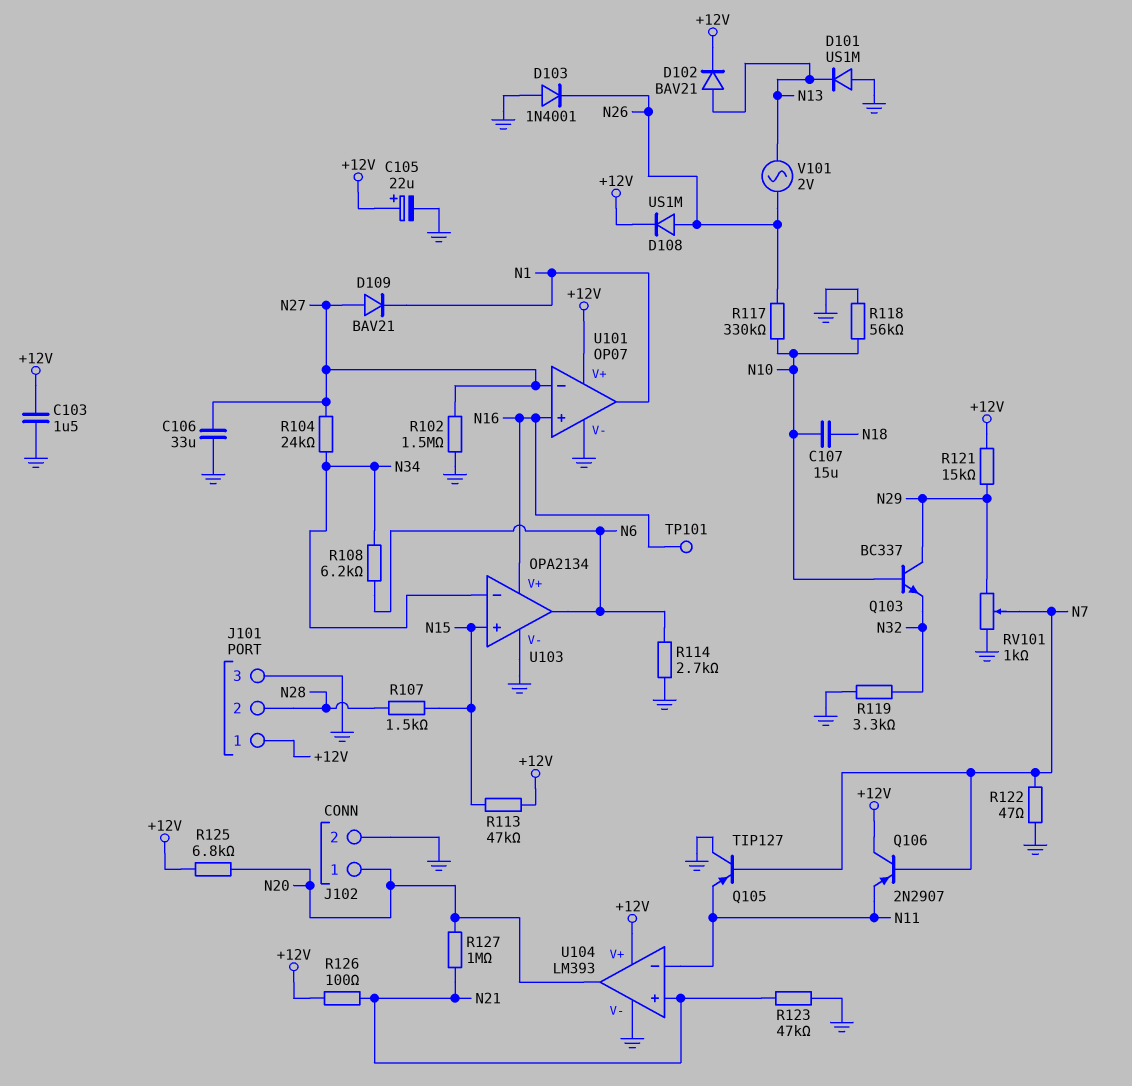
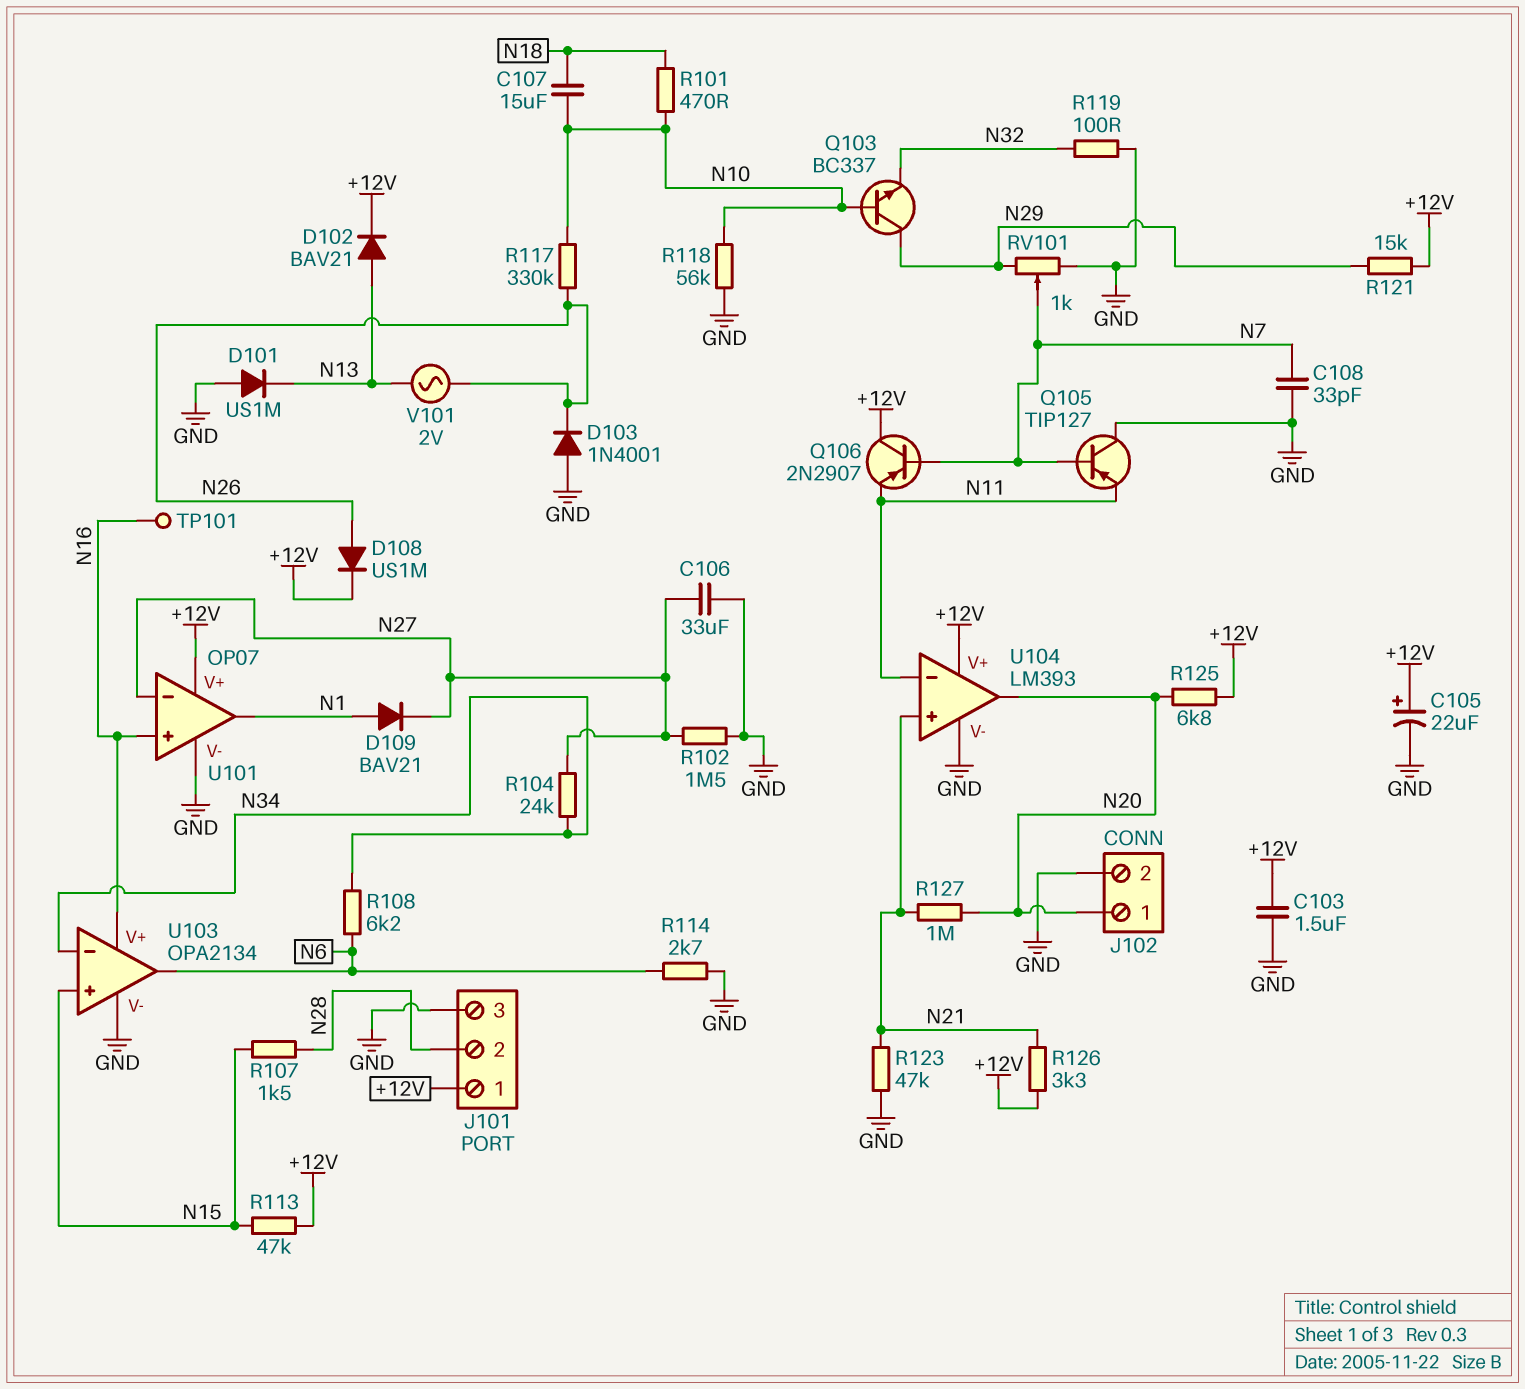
C108: none -> 33pF (GND, N7)
D109: diode BAV21 (A N27, K N1) -> diode BAV21 (A N1, K N27)
R101: none -> 470 (N10, N18)
R119: 3.3k (GND, N32) -> 100 (GND, N32)
R122: 47 (GND, N7) -> none
R126: 100 (+12V, N21) -> 3.3k (+12V, N21)

